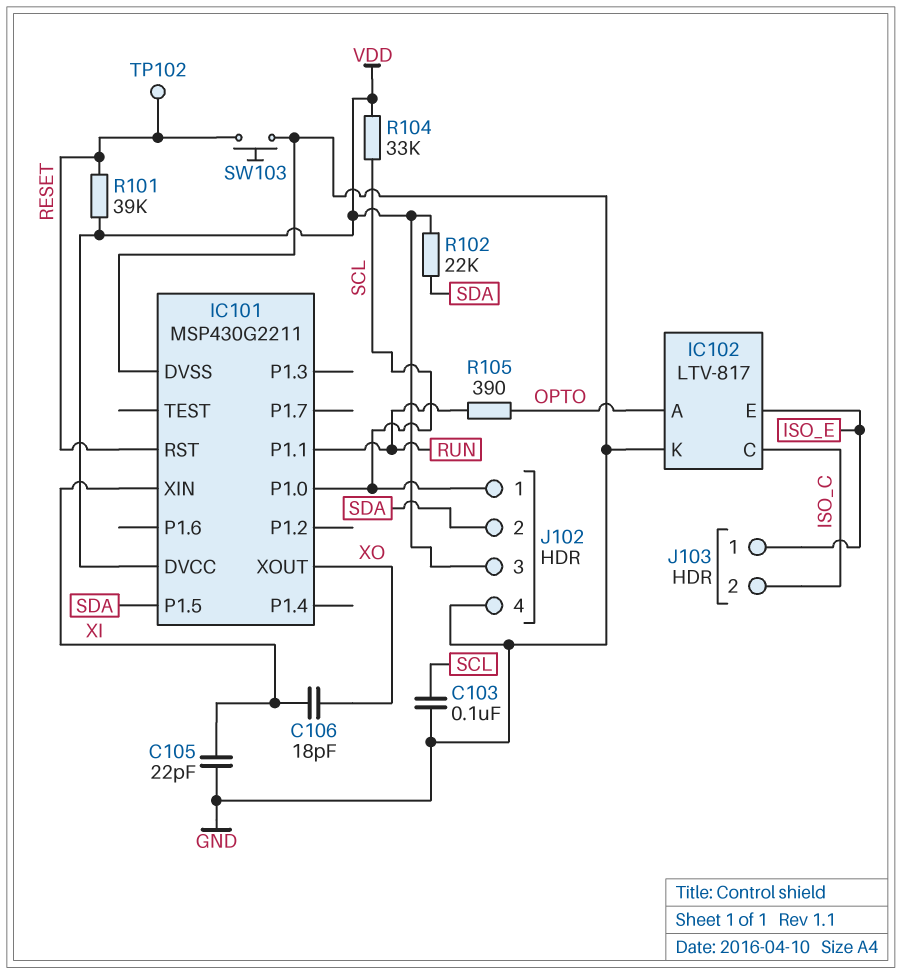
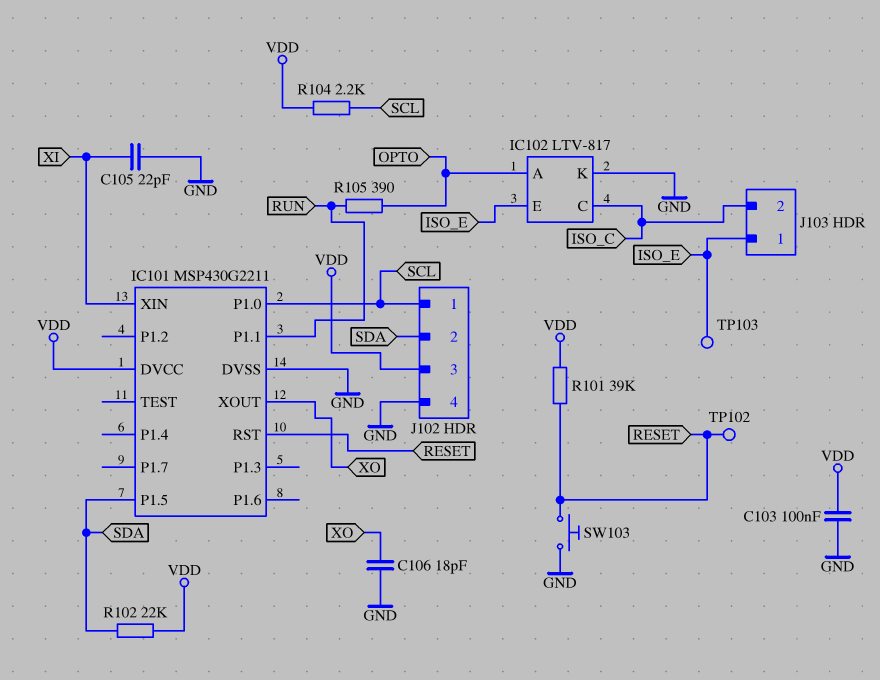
C103: 100nF (GND, SCL) -> 100nF (GND, VDD)
C106: 18pF (XI, XO) -> 18pF (GND, XO)
R104: 33k (SCL, VDD) -> 2.2k (SCL, VDD)
TP103: none -> test point (ISO_E)

